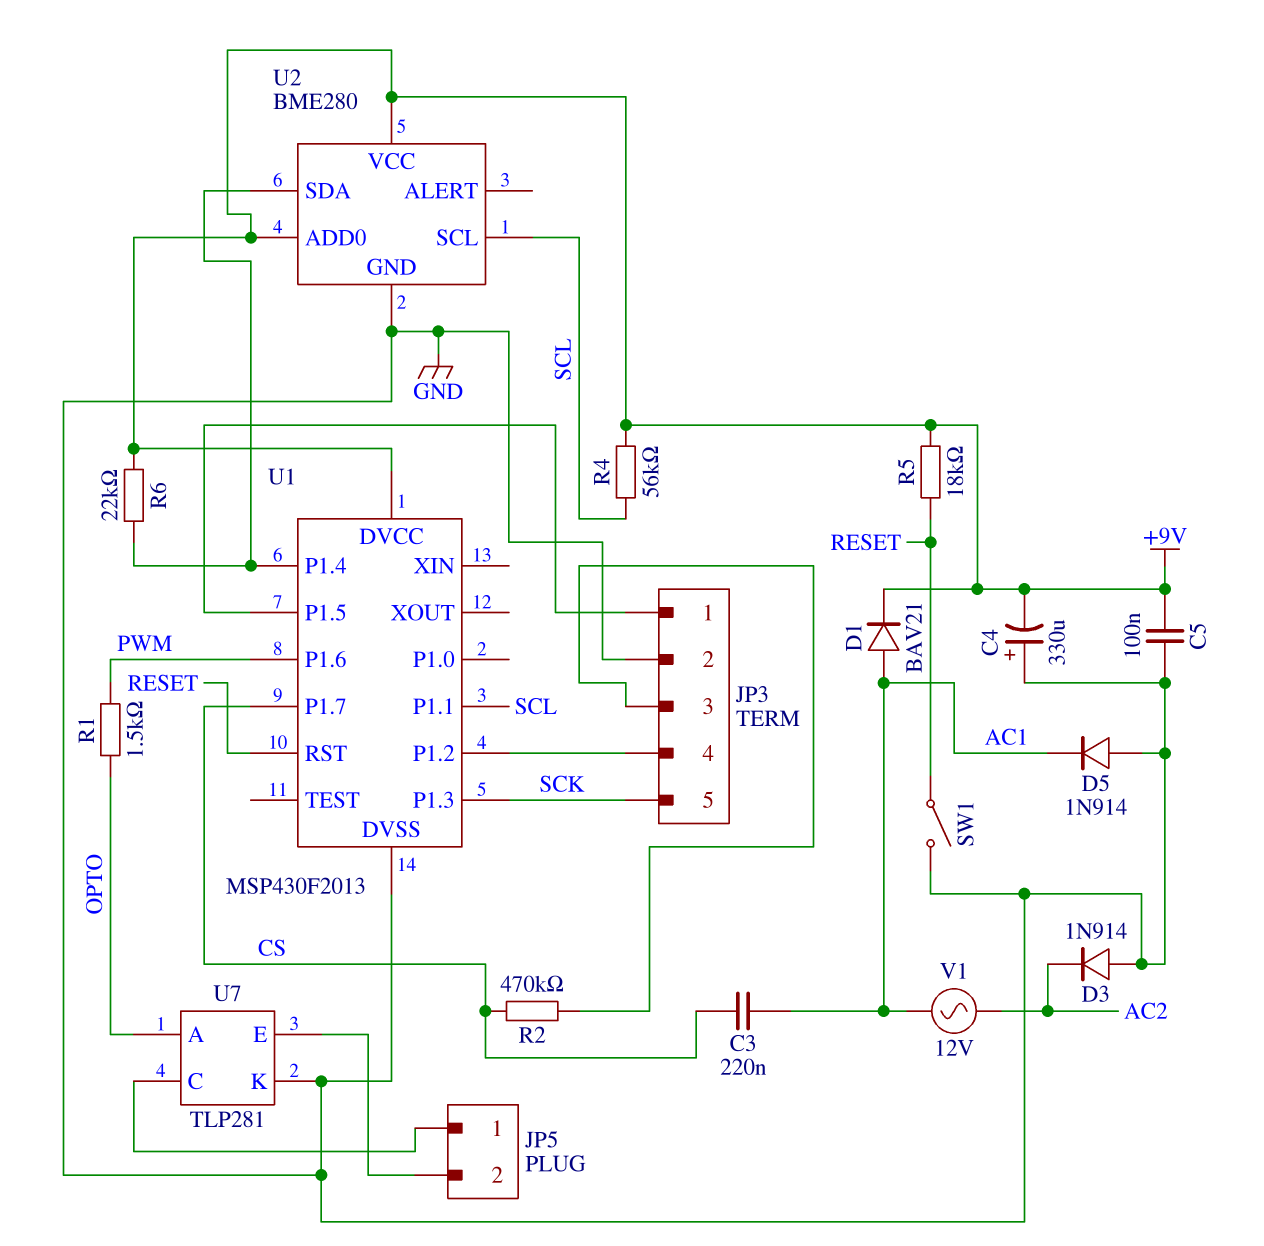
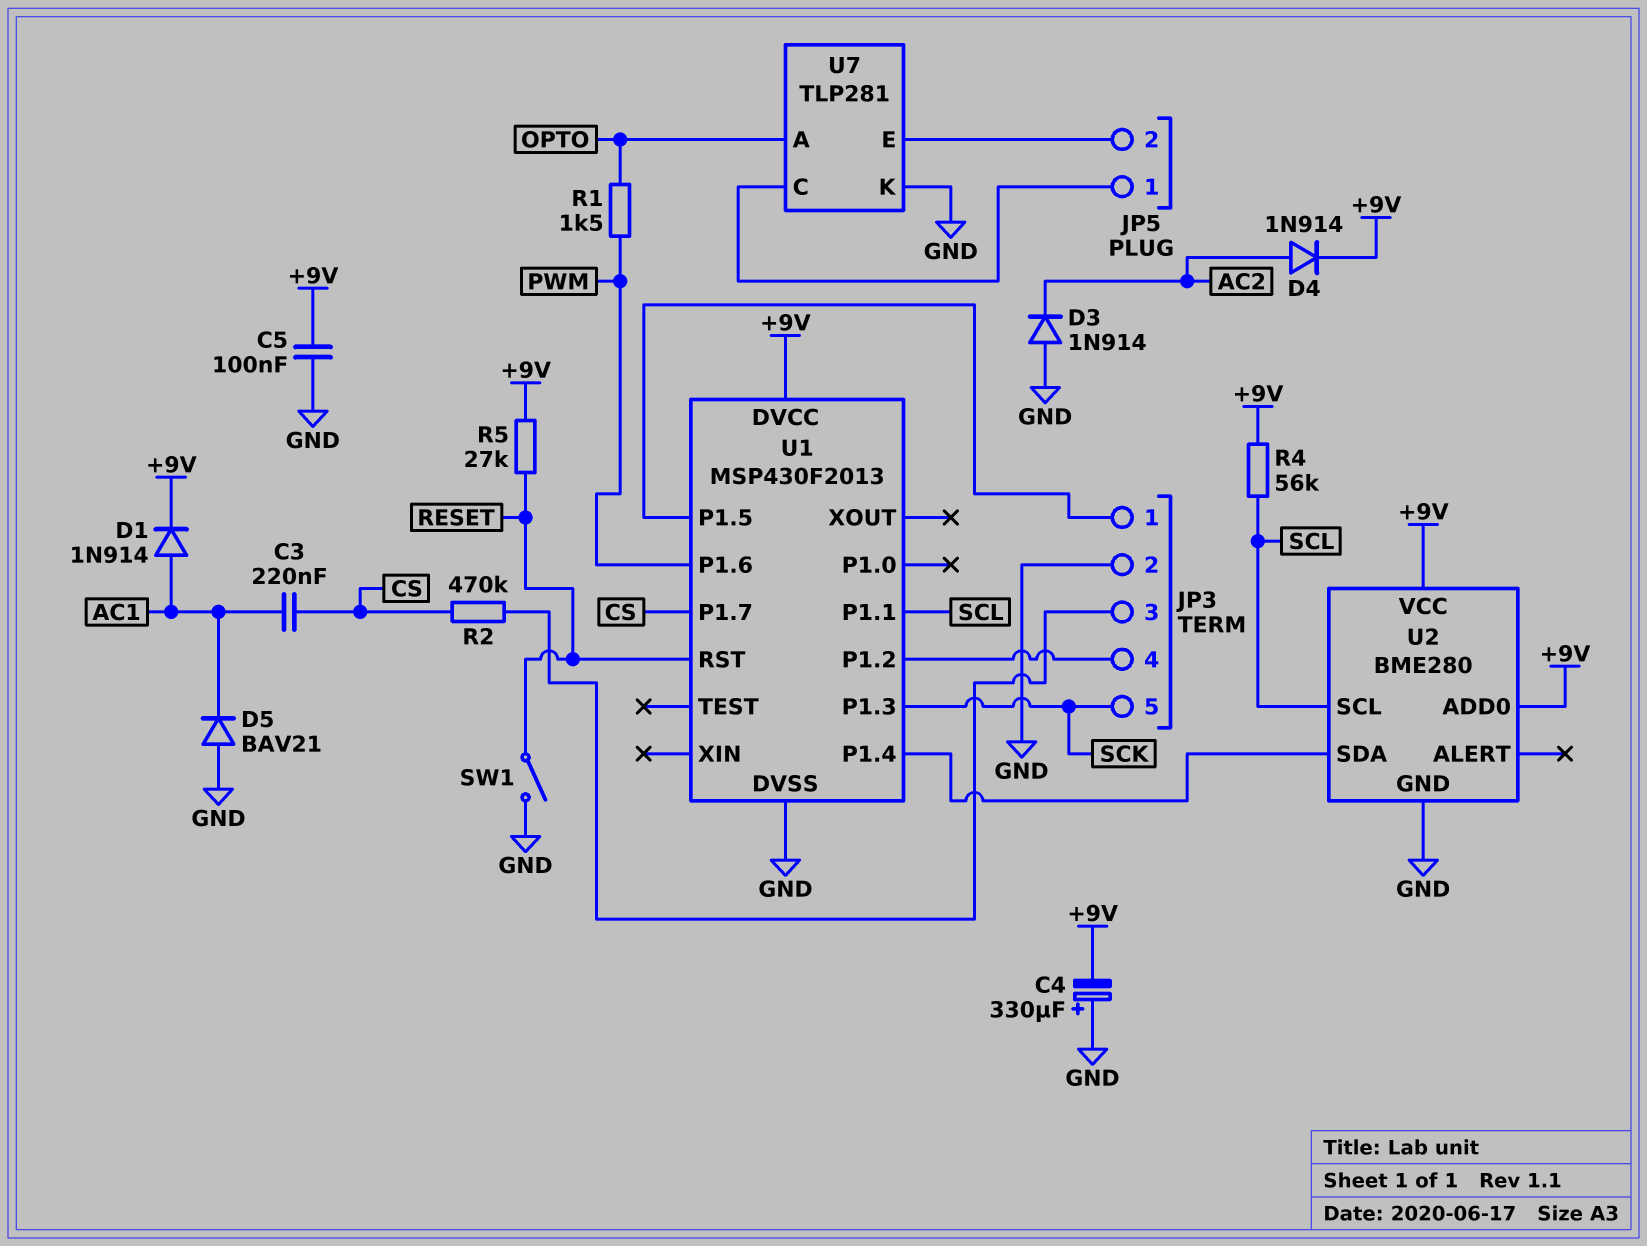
D1: diode BAV21 (A AC1, K +9V) -> diode 1N914 (A AC1, K +9V)
D4: none -> diode 1N914 (A AC2, K +9V)
D5: diode 1N914 (A GND, K AC1) -> diode BAV21 (A GND, K AC1)
R5: 18k (+9V, RESET) -> 27k (+9V, RESET)
R6: 22k (+9V, U1/P1.4) -> none
V1: AC 12V (AC1, AC2) -> none

